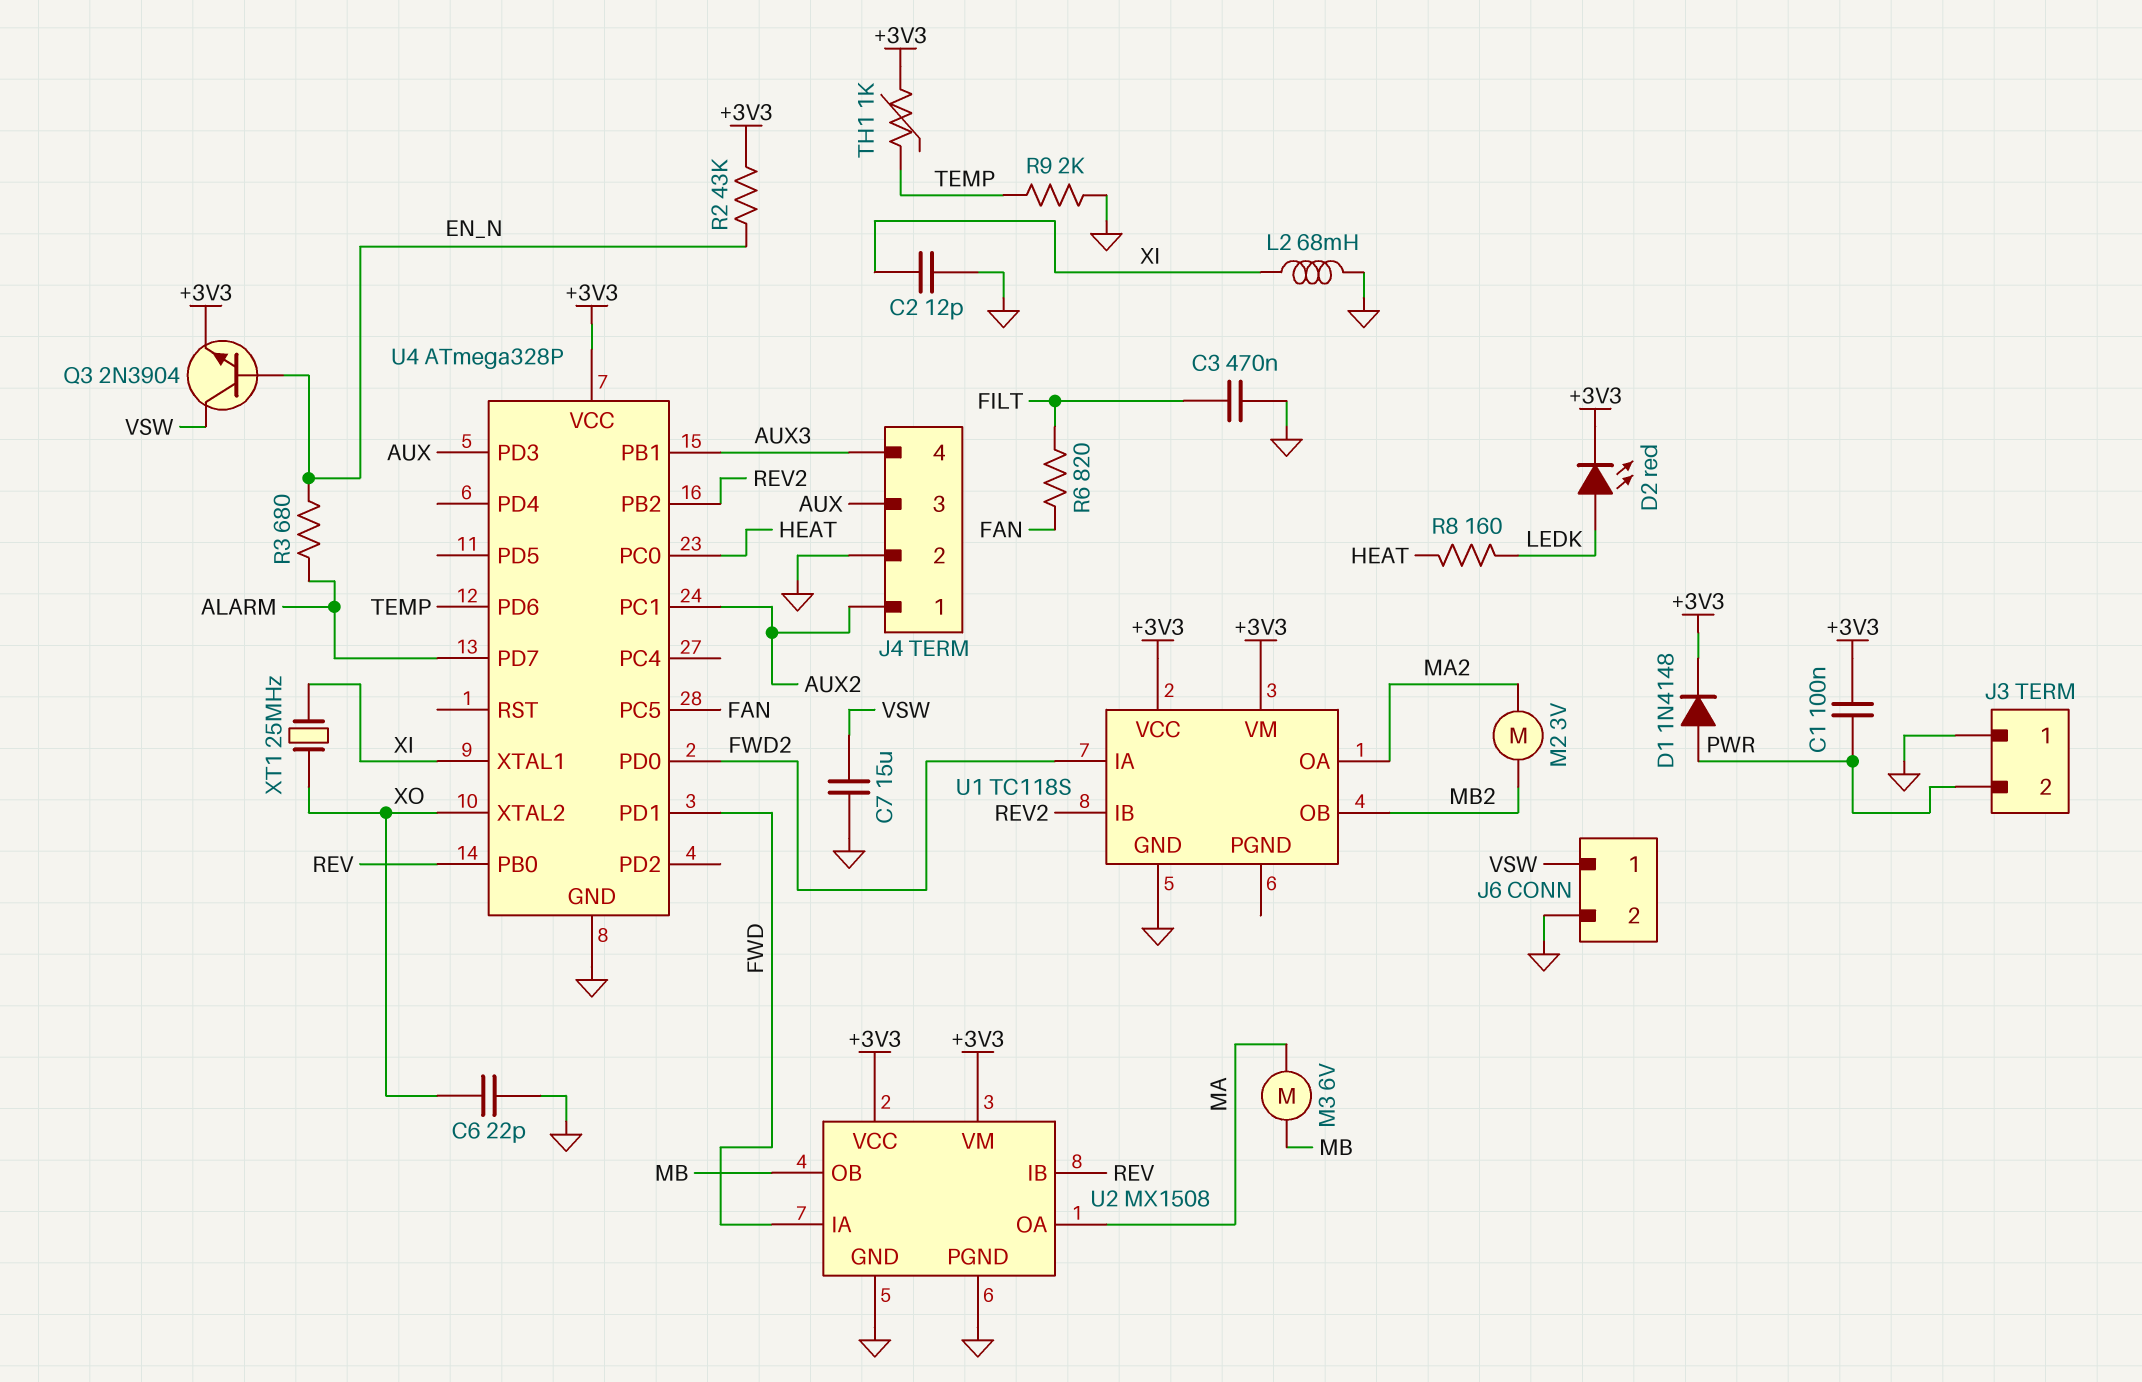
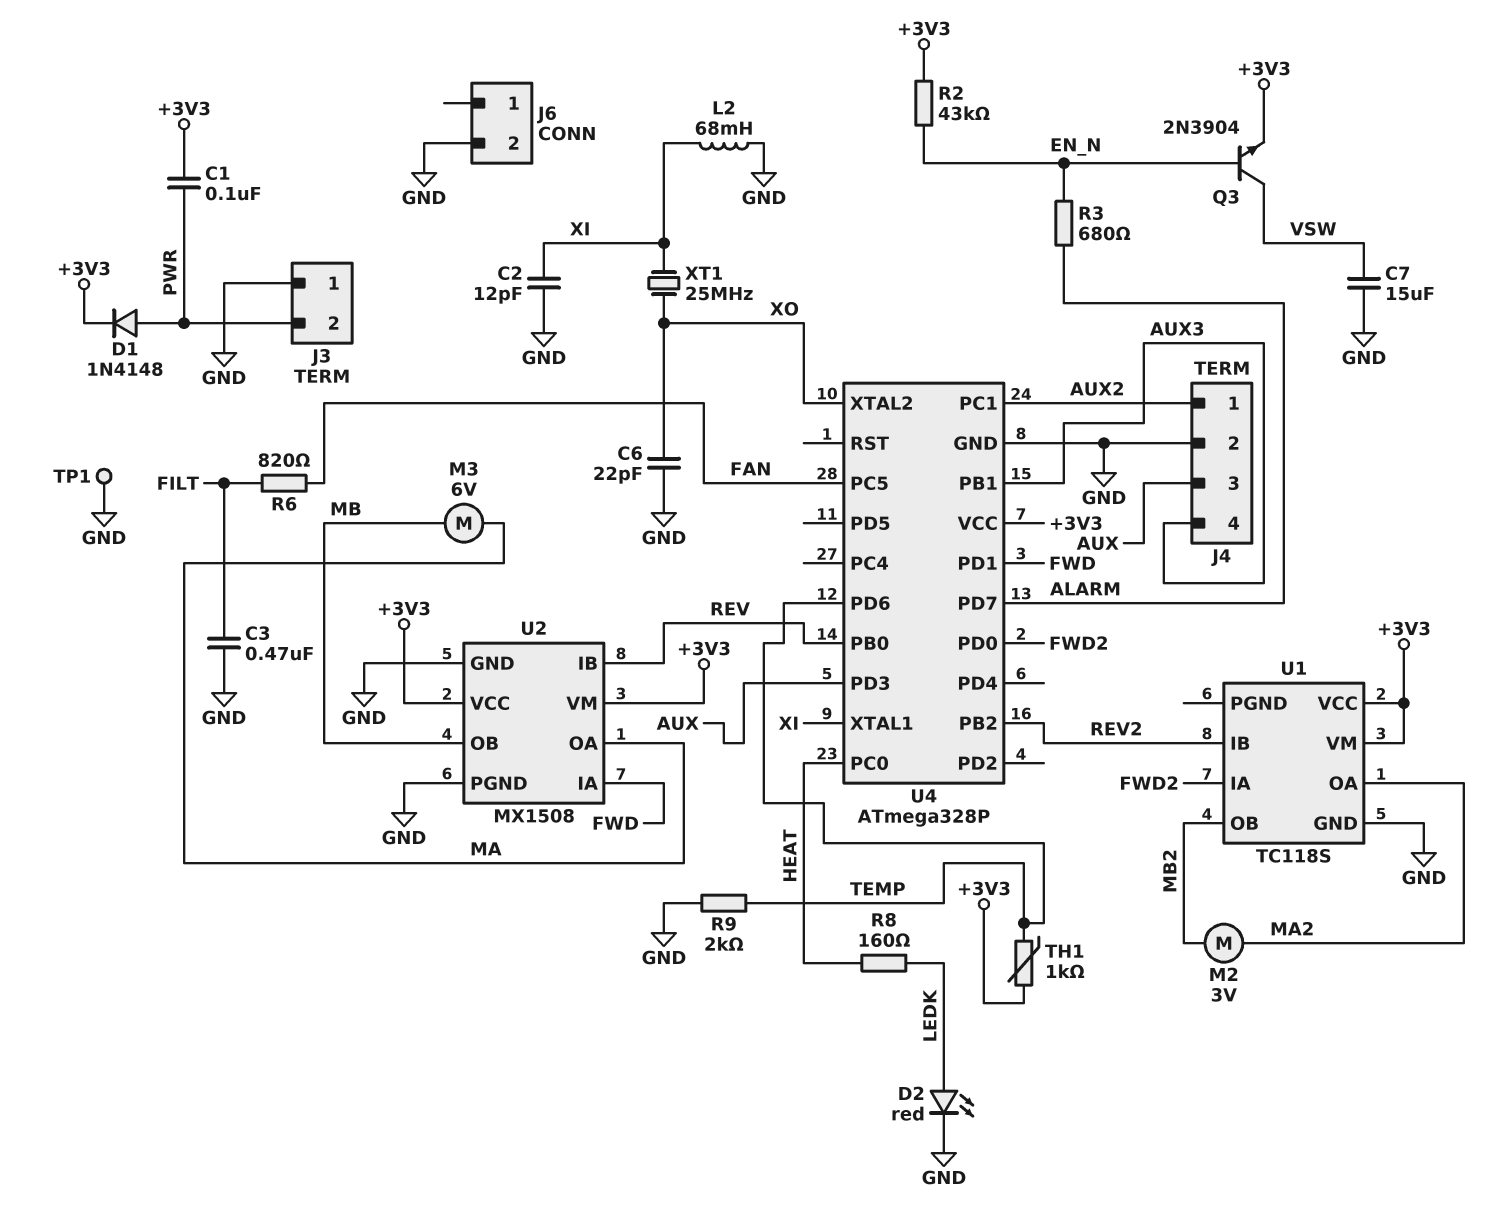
D2: LED red (A LEDK, K +3V3) -> LED red (A LEDK, K GND)
J6 pin 1: VSW -> none
TP1: none -> test point (GND)

